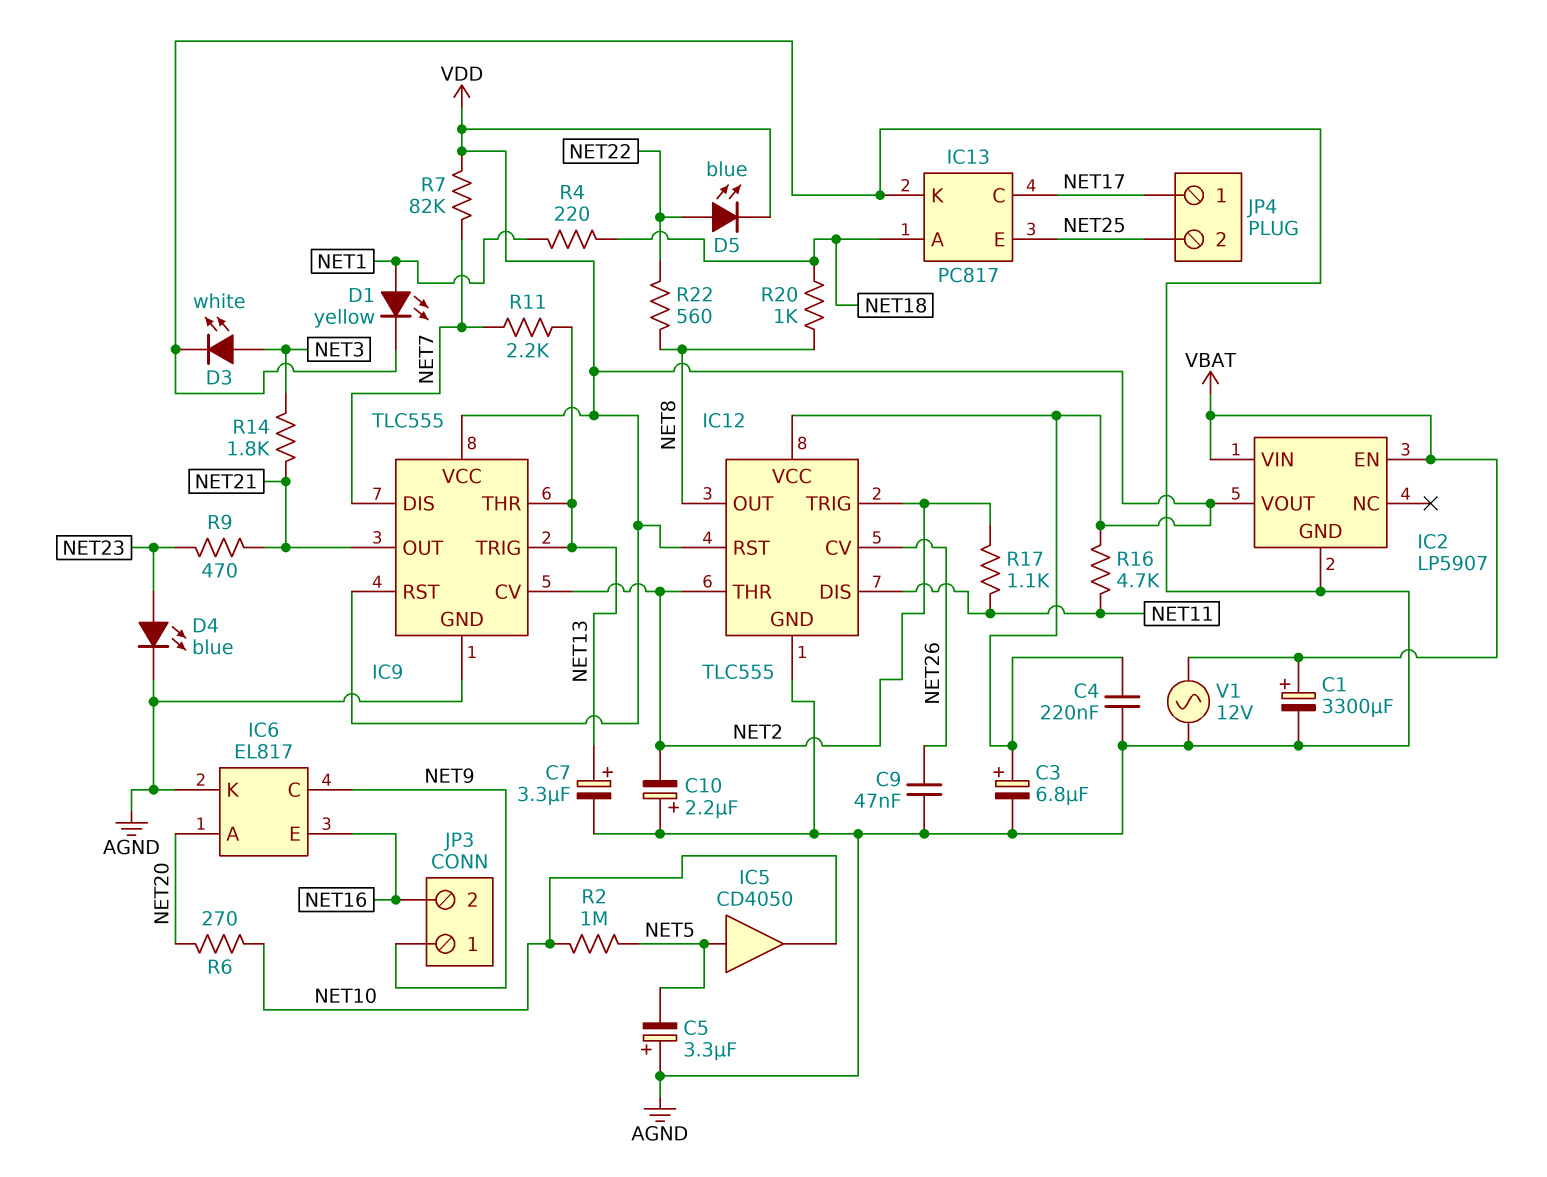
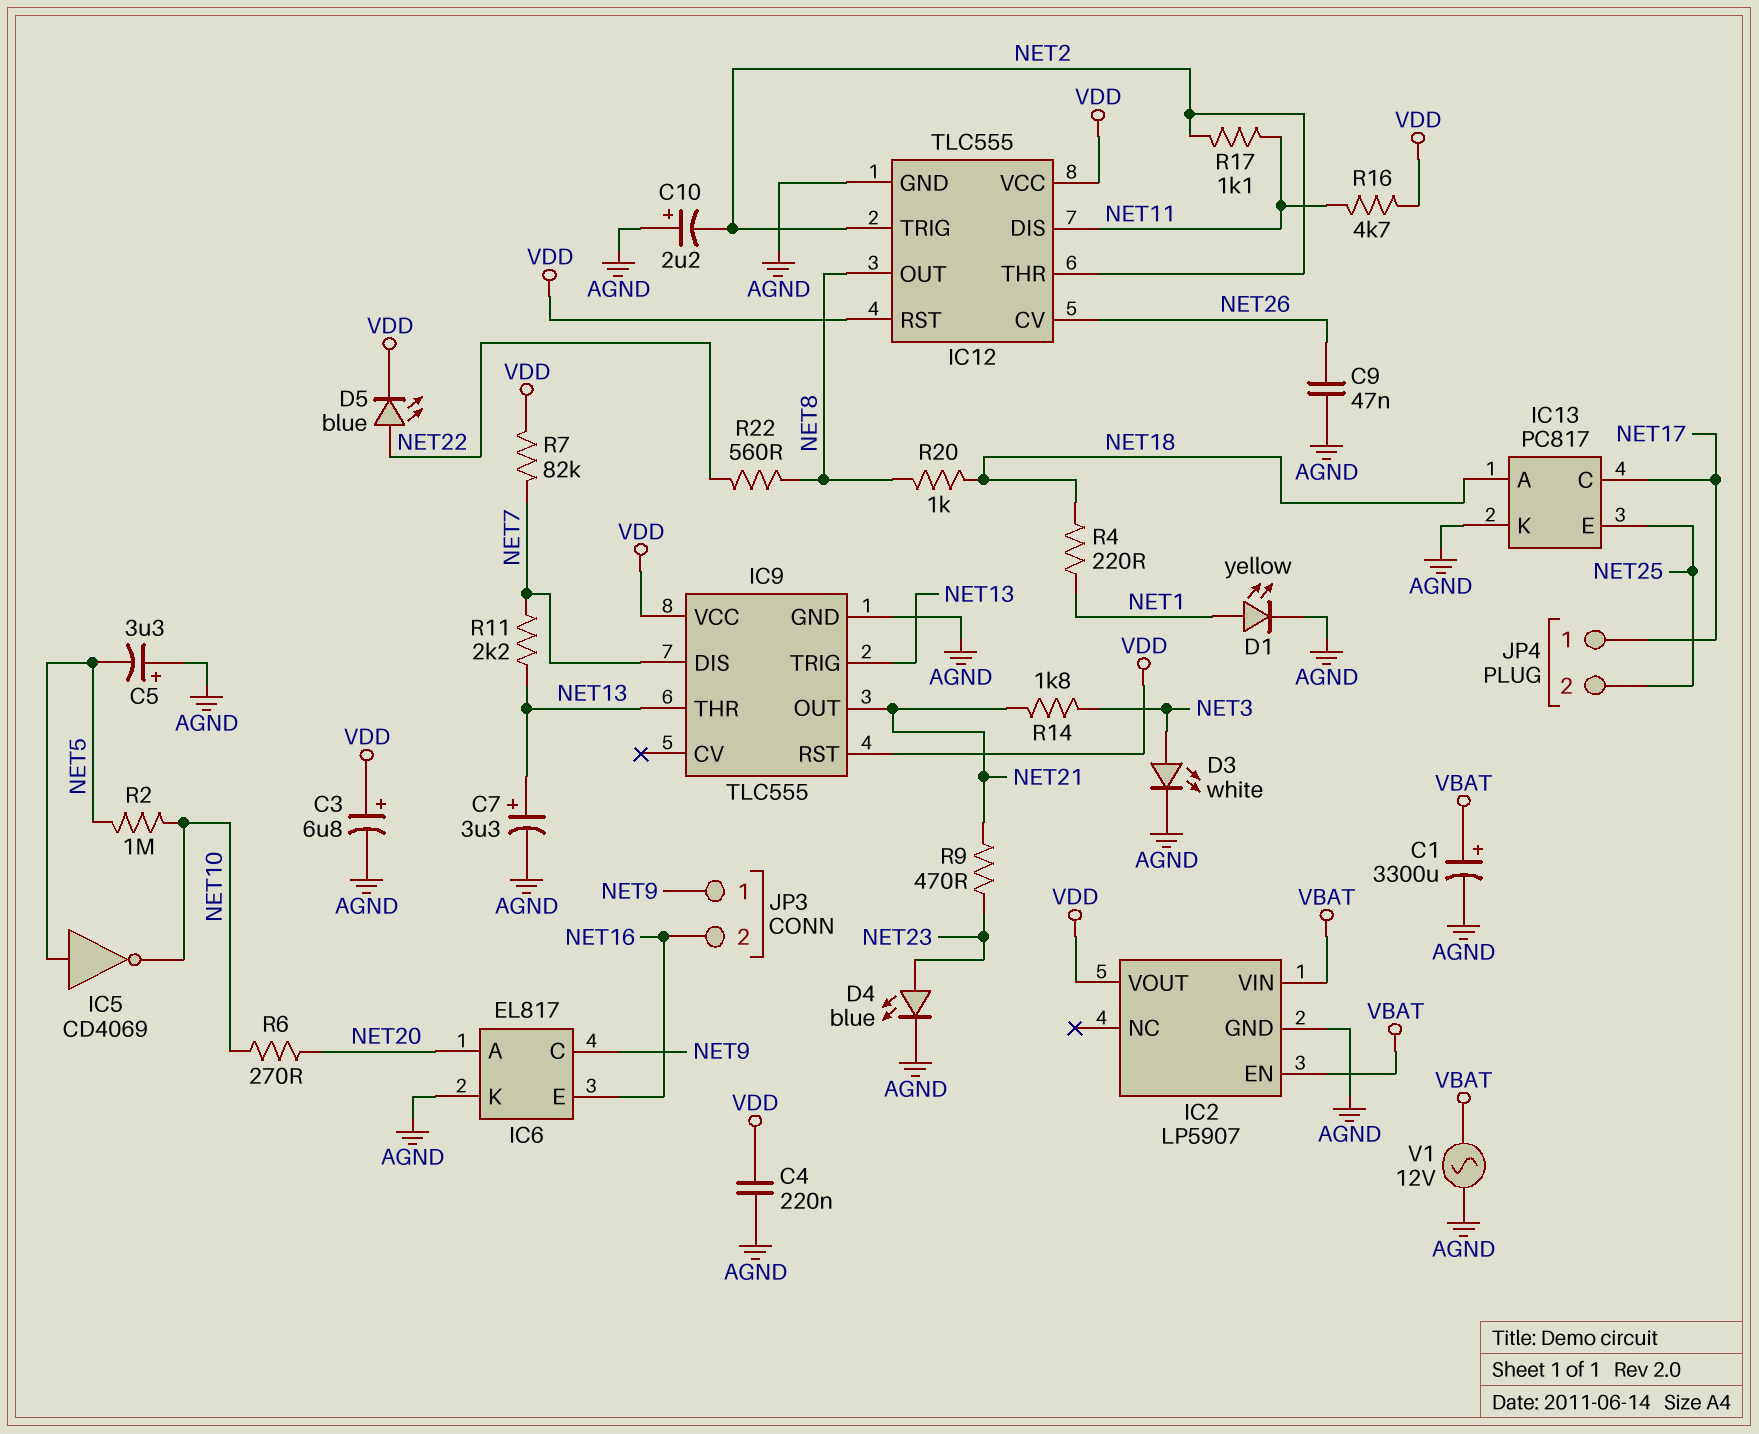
IC5: buffer CD4050 (in NET5, out NET10) -> NOT CD4069 (in NET5, out NET10)
IC9 pin CV: NET2 -> none

